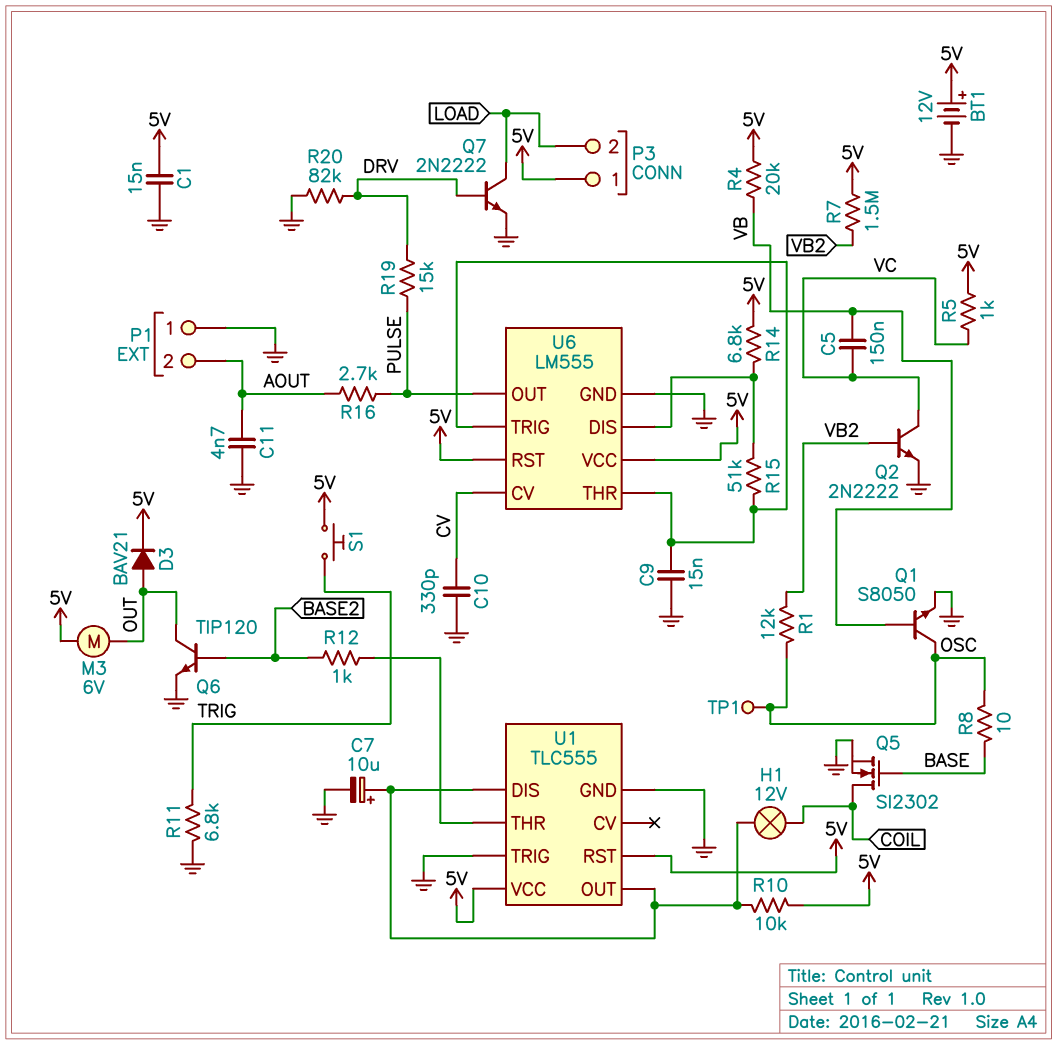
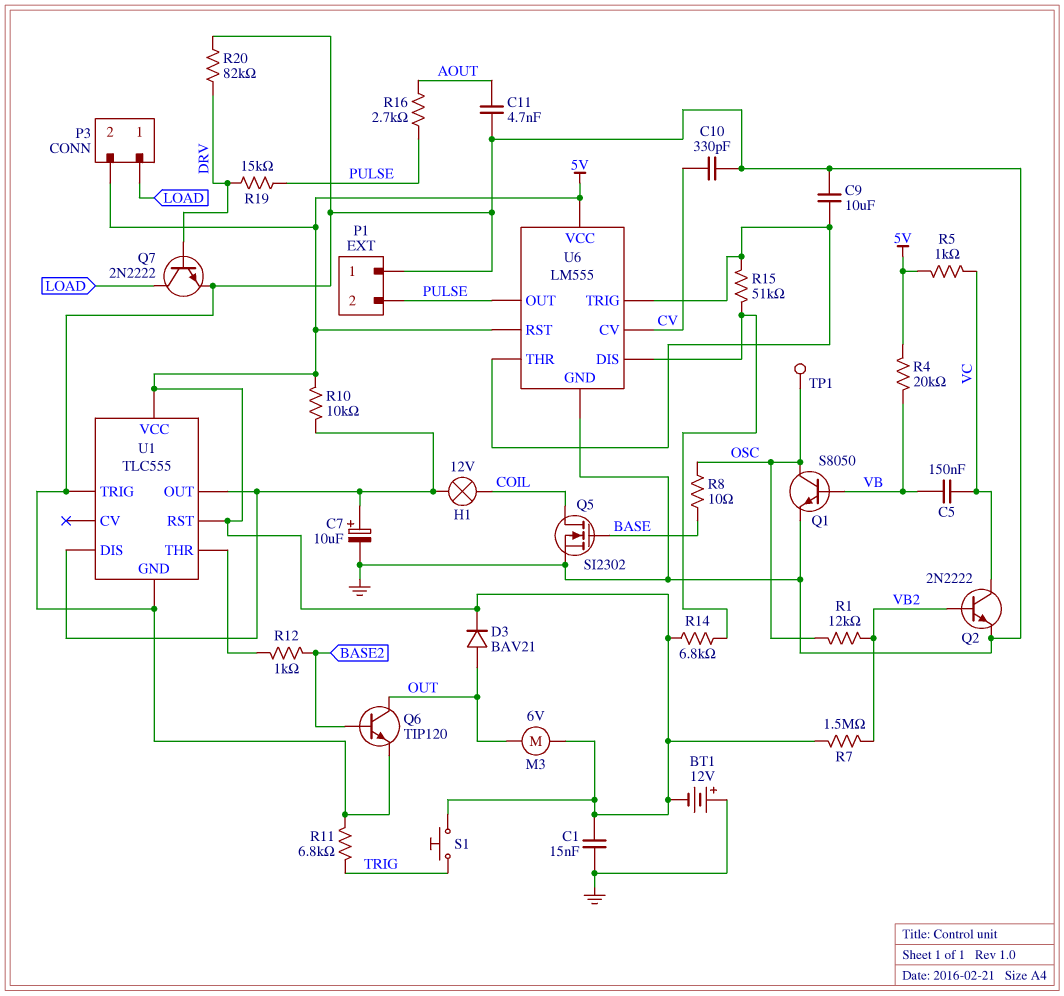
BT1: 12V (plus 5V, minus GND) -> 12V (plus GND, minus 5V)
C9: 15nF (GND, U6/THR) -> 10uF (GND, U6/THR)
P1 pin 2: AOUT -> PULSE
P3 pin 1: 5V -> LOAD
P3 pin 2: LOAD -> 5V

